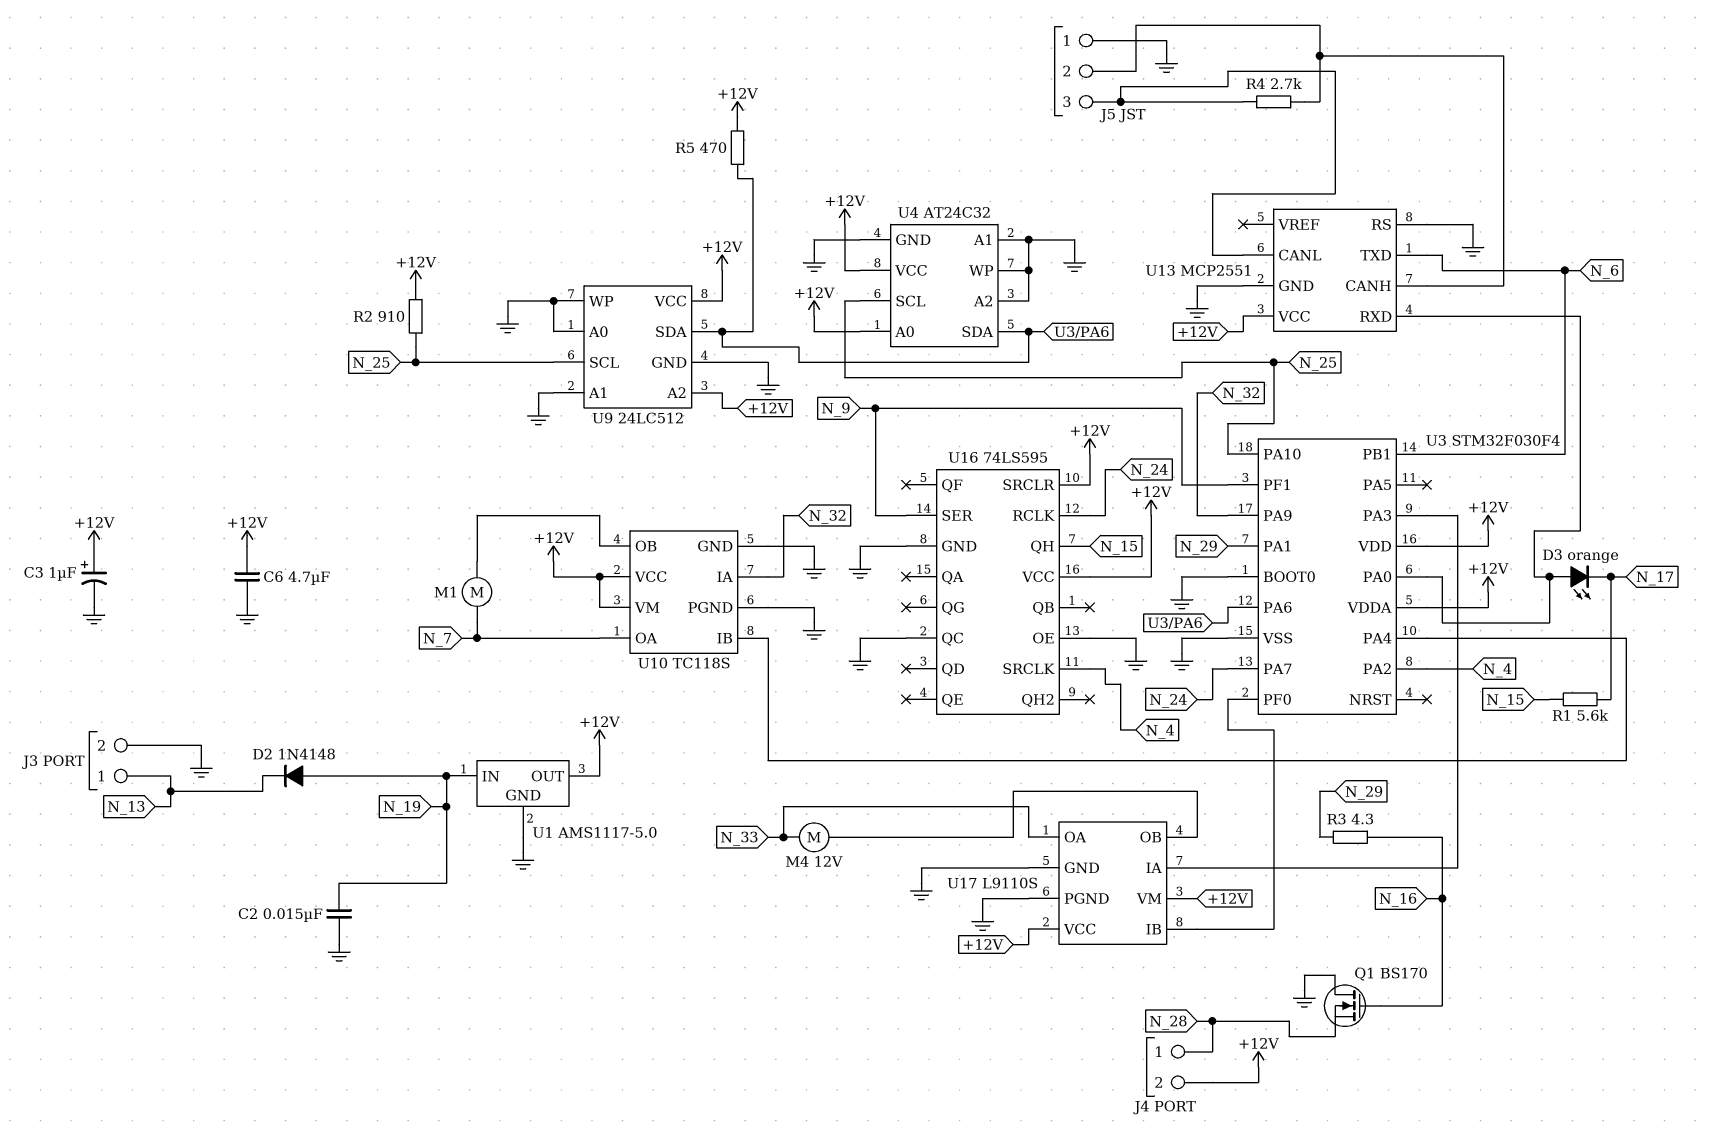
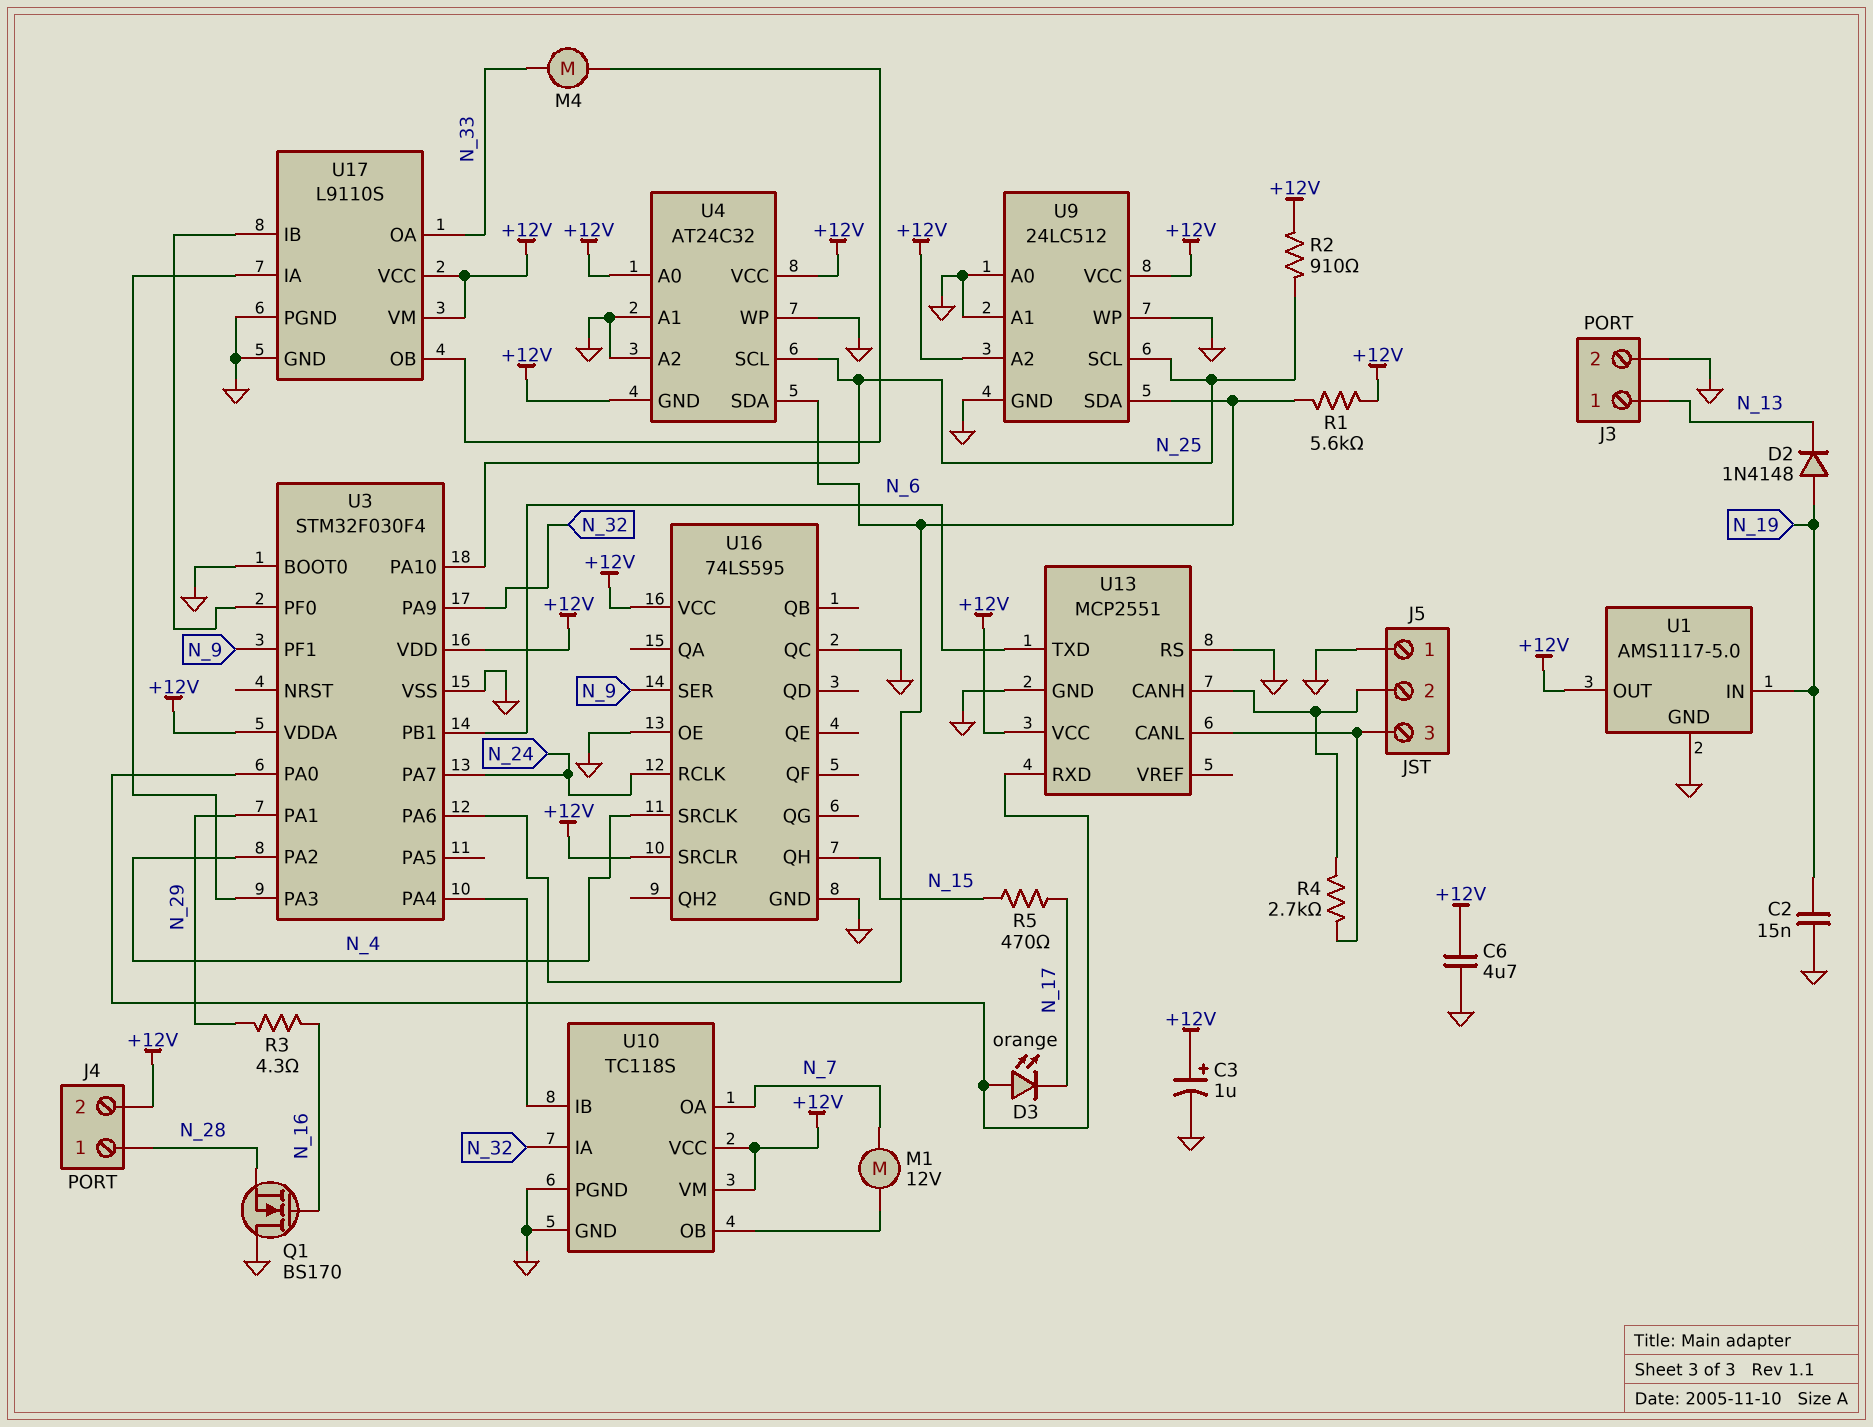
M1: motor (N_7, U10/OB) -> motor 12V (N_7, U10/OB)
M4: motor 12V (N_33, U17/OB) -> motor (N_33, U17/OB)
R1: 5.6k (N_15, N_17) -> 5.6k (+12V, U3/PA6)
R5: 470 (+12V, U3/PA6) -> 470 (N_15, N_17)
U4 pin GND: GND -> +12V

